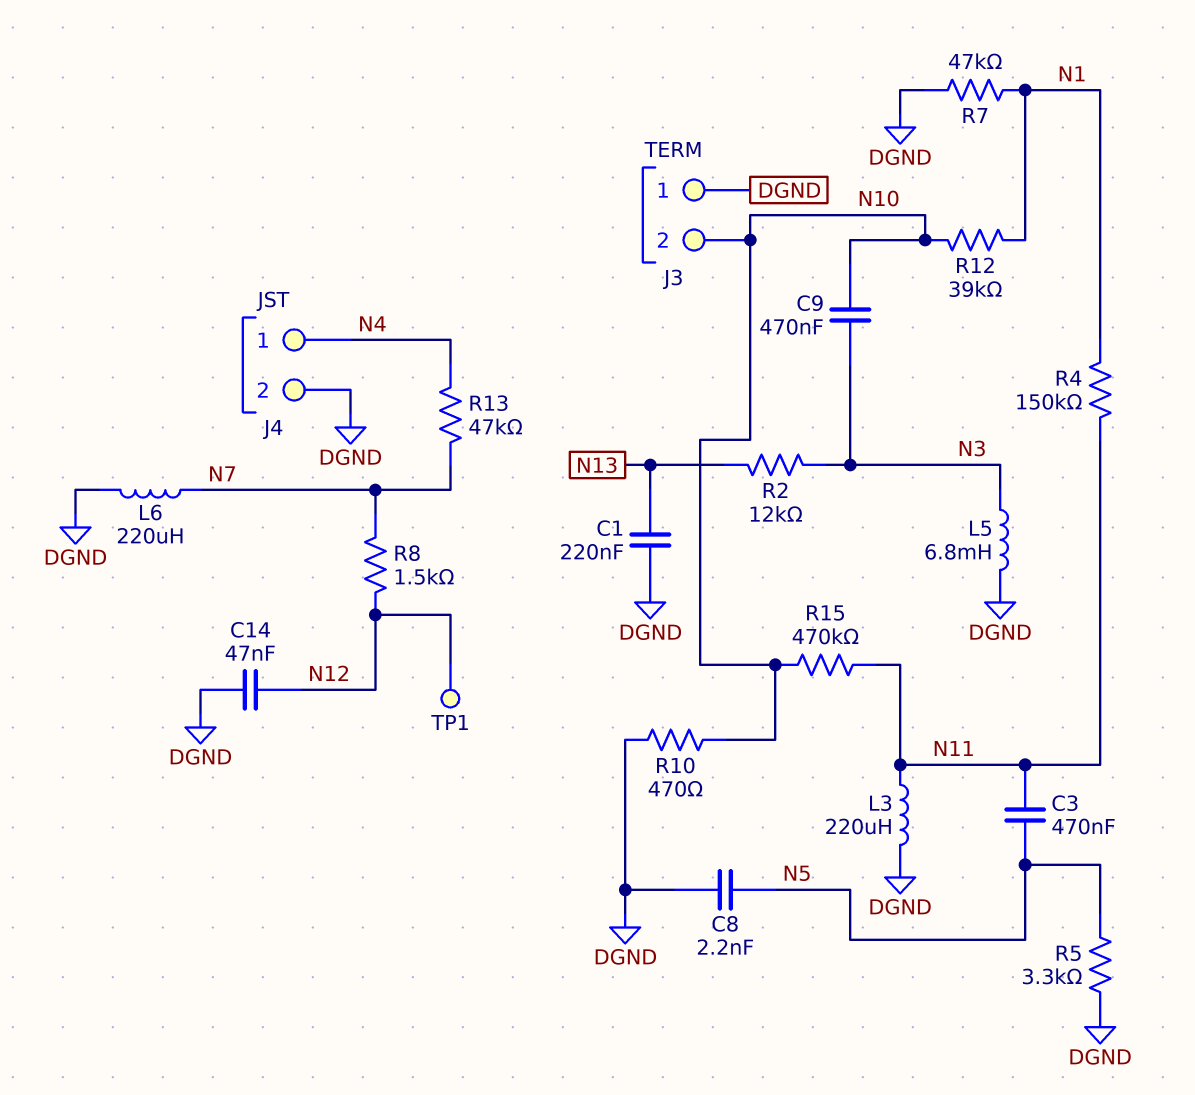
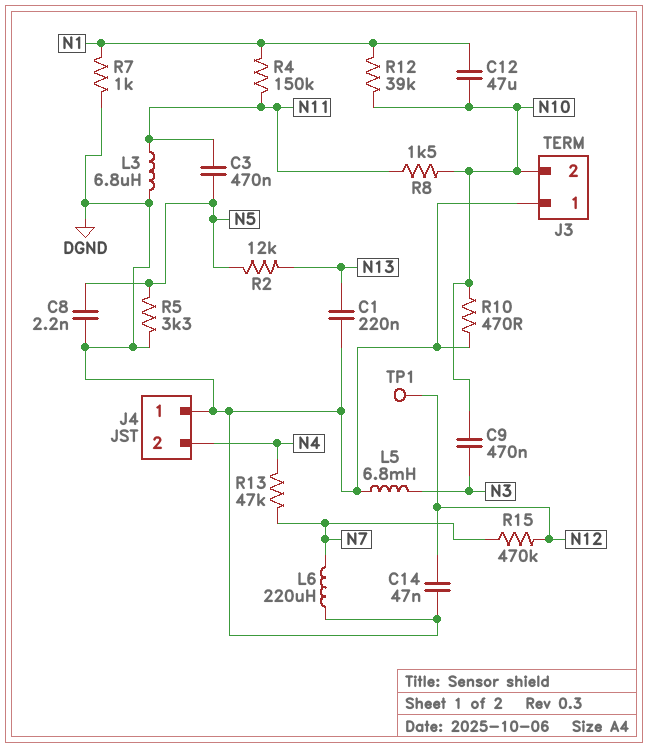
C12: none -> 47uF (N1, N10)
J4 pin 1: N4 -> DGND
J4 pin 2: DGND -> N4
L3: 220uH (DGND, N11) -> 6.8uH (DGND, N11)
R2: 12k (N3, N13) -> 12k (N5, N13)
R7: 47k (DGND, N1) -> 1k (DGND, N1)
R8: 1.5k (N7, N12) -> 1.5k (N10, N11)
R15: 470k (N10, N11) -> 470k (N7, N12)

